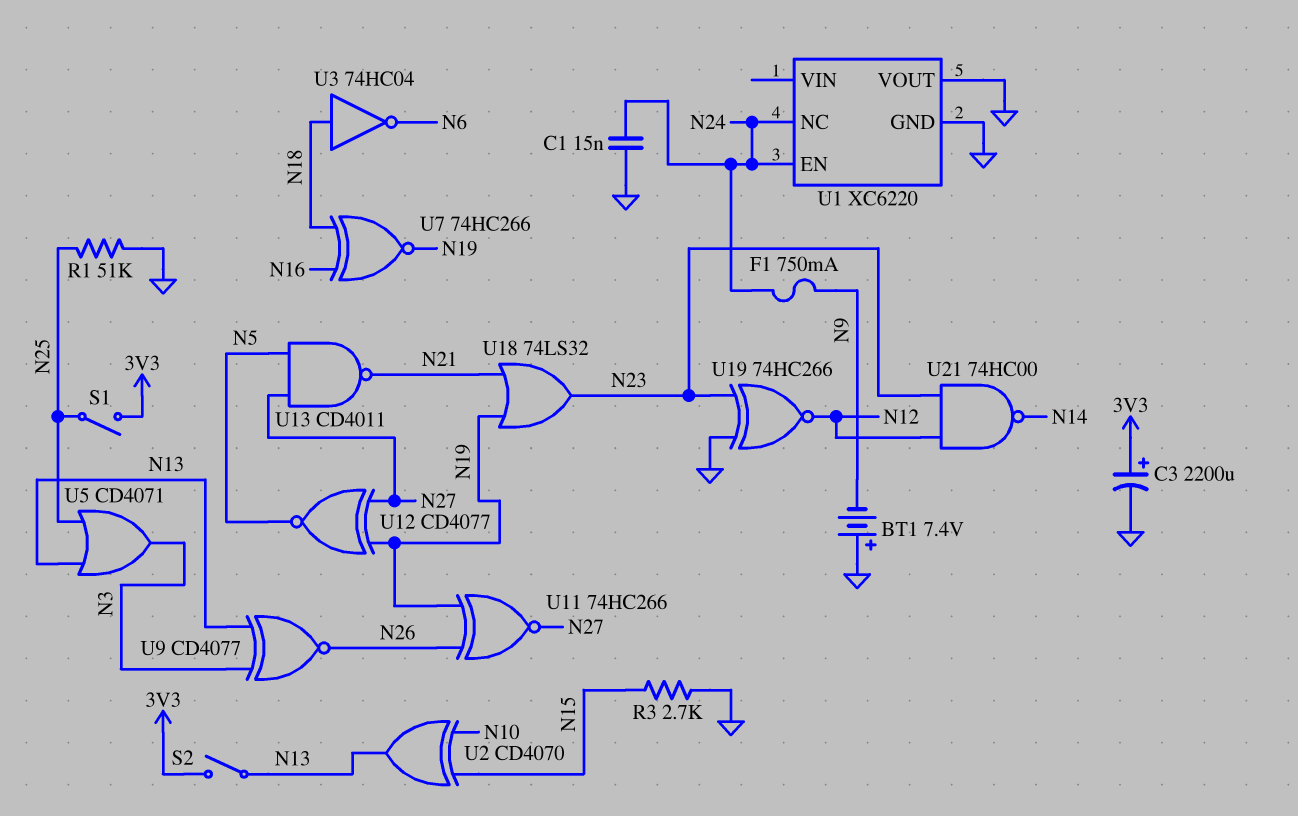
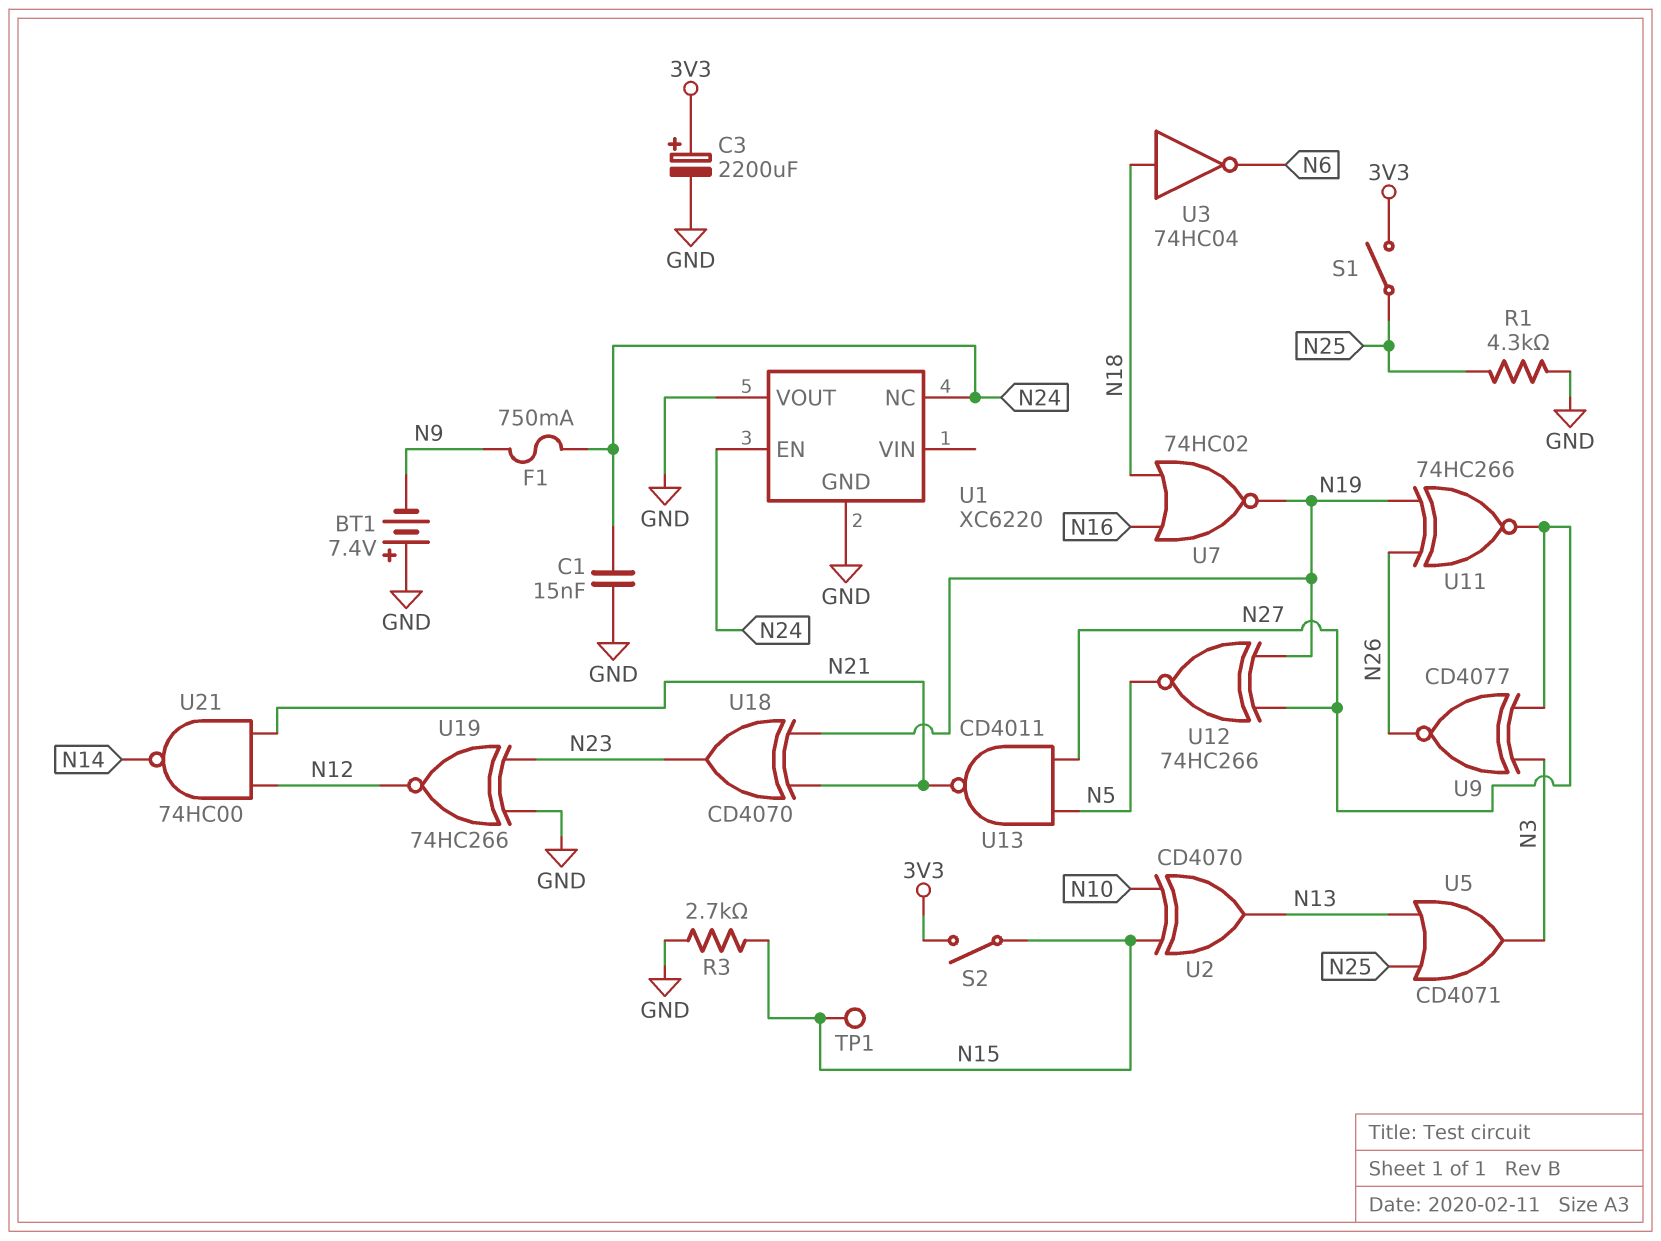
R1: 51k (GND, N25) -> 4.3k (GND, N25)
S2: switch (3V3, N13) -> switch (3V3, N15)
TP1: none -> test point (N15)
U7: XNOR 74HC266 (in N16, in N18, out N19) -> NOR 74HC02 (in N16, in N18, out N19)
U9: XNOR CD4077 (in N3, in N13, out N26) -> XNOR CD4077 (in N3, in N27, out N26)
U12: XNOR CD4077 (in N19, in N27, out N5) -> XNOR 74HC266 (in N19, in N27, out N5)
U18: OR 74LS32 (in N19, in N21, out N23) -> XOR CD4070 (in N19, in N21, out N23)
U21: NAND 74HC00 (in N12, in N23, out N14) -> NAND 74HC00 (in N12, in N21, out N14)

